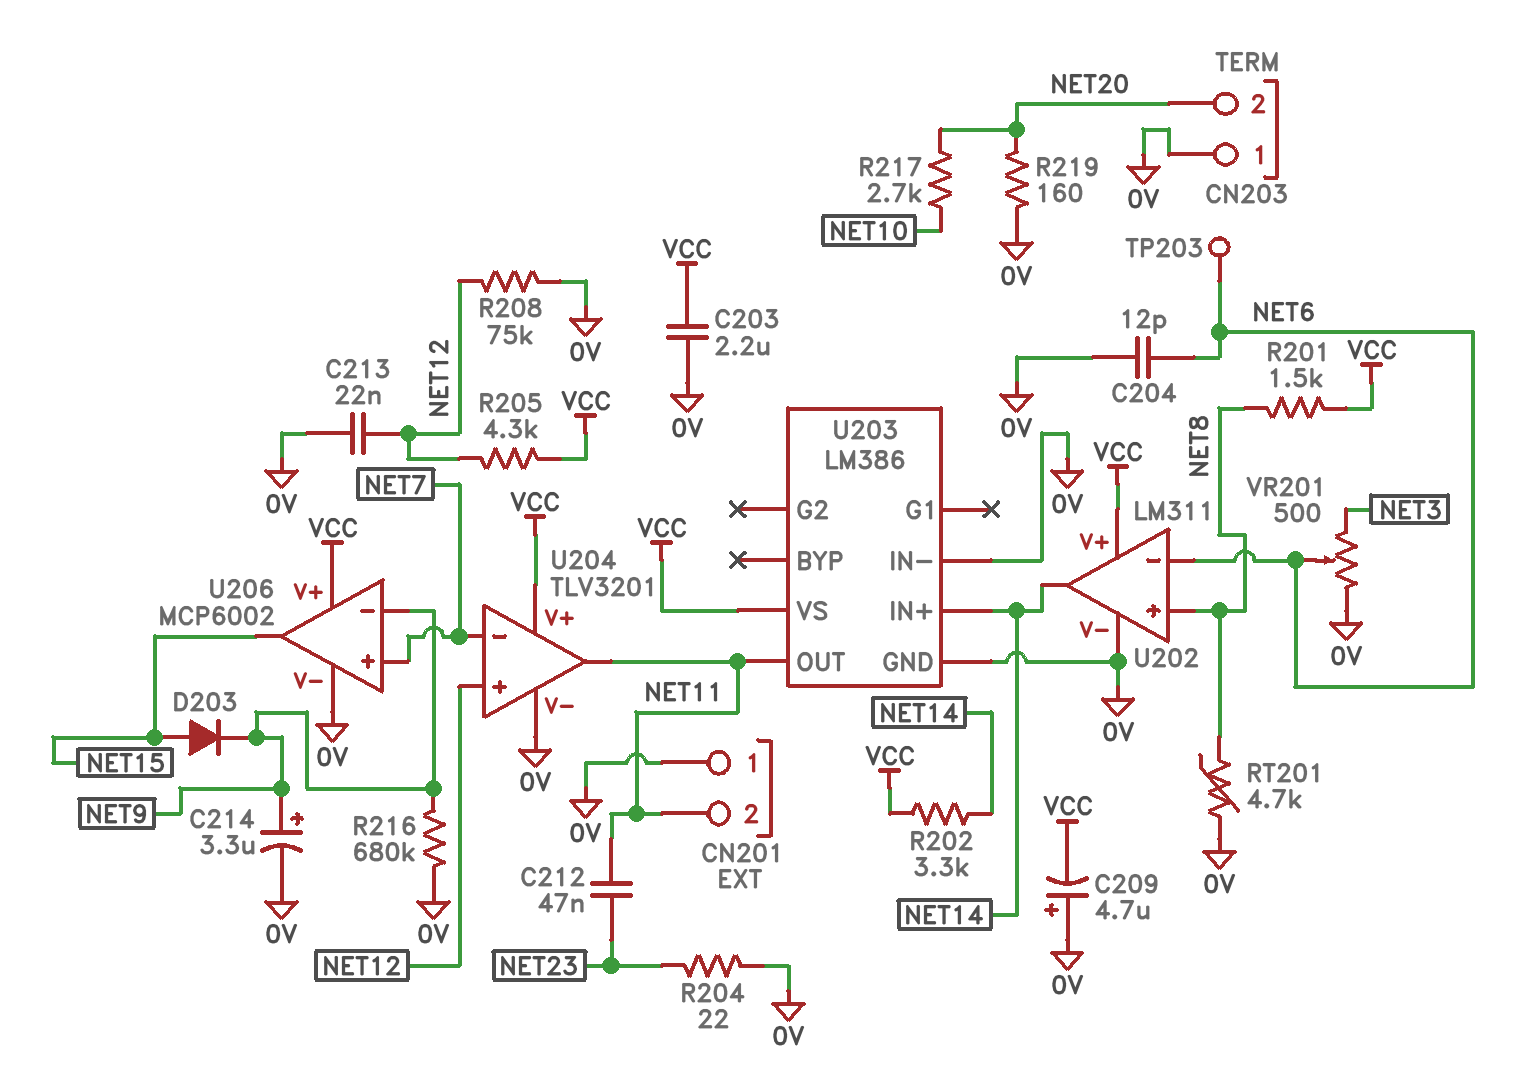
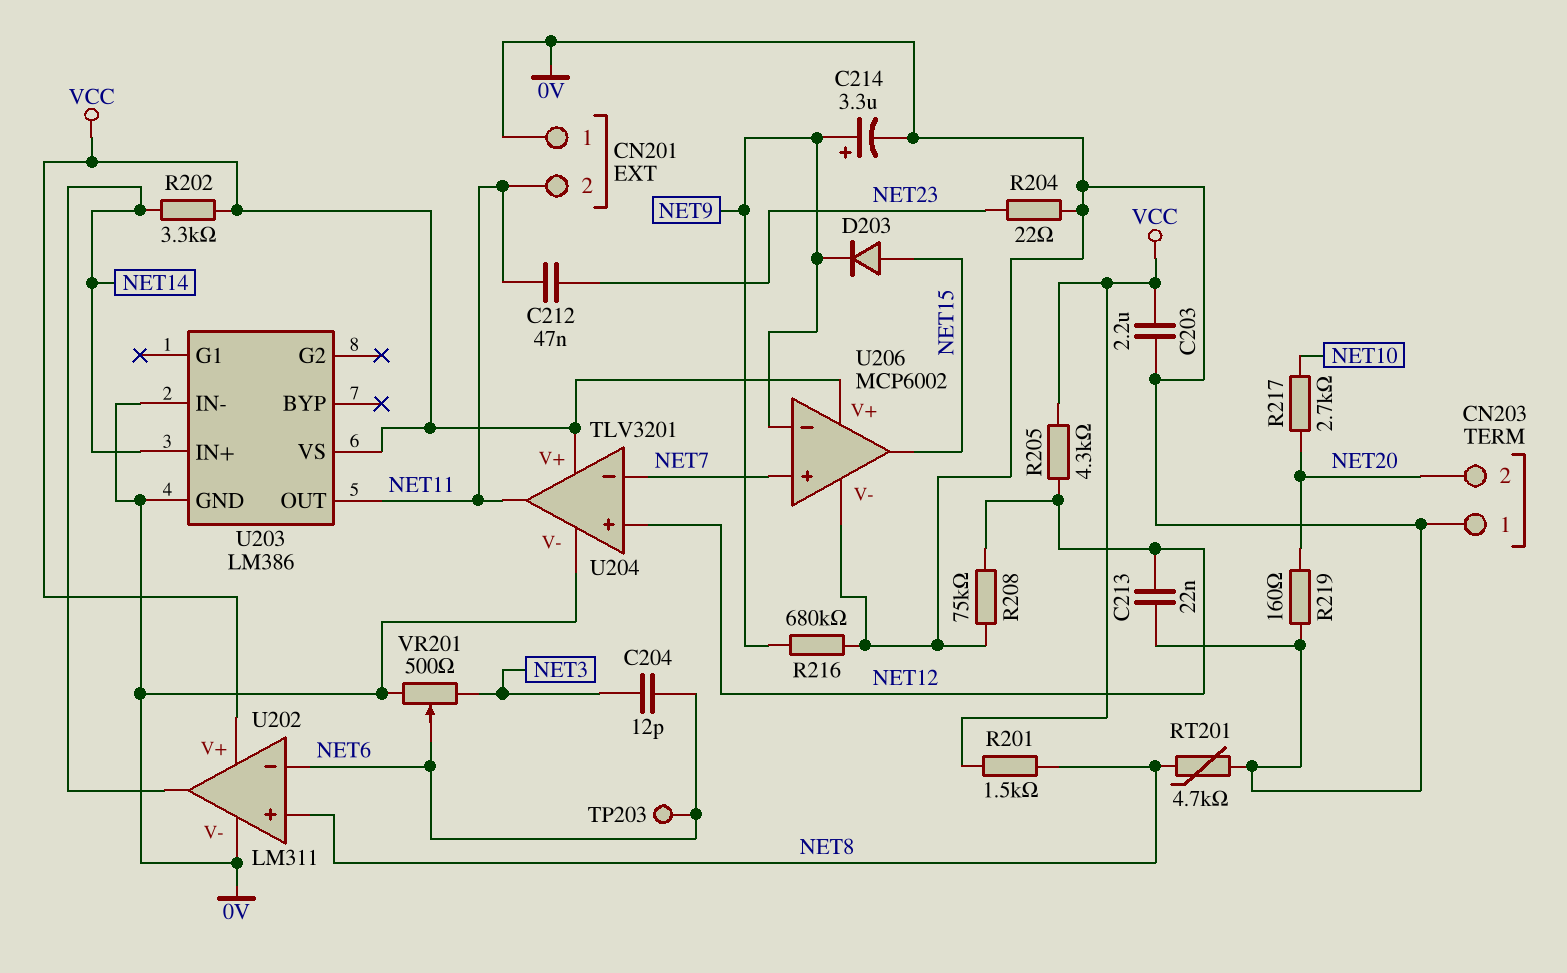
C204: 12pF (0V, NET6) -> 12pF (NET3, NET6)
C209: 4.7uF (plus 0V, minus VCC) -> none

